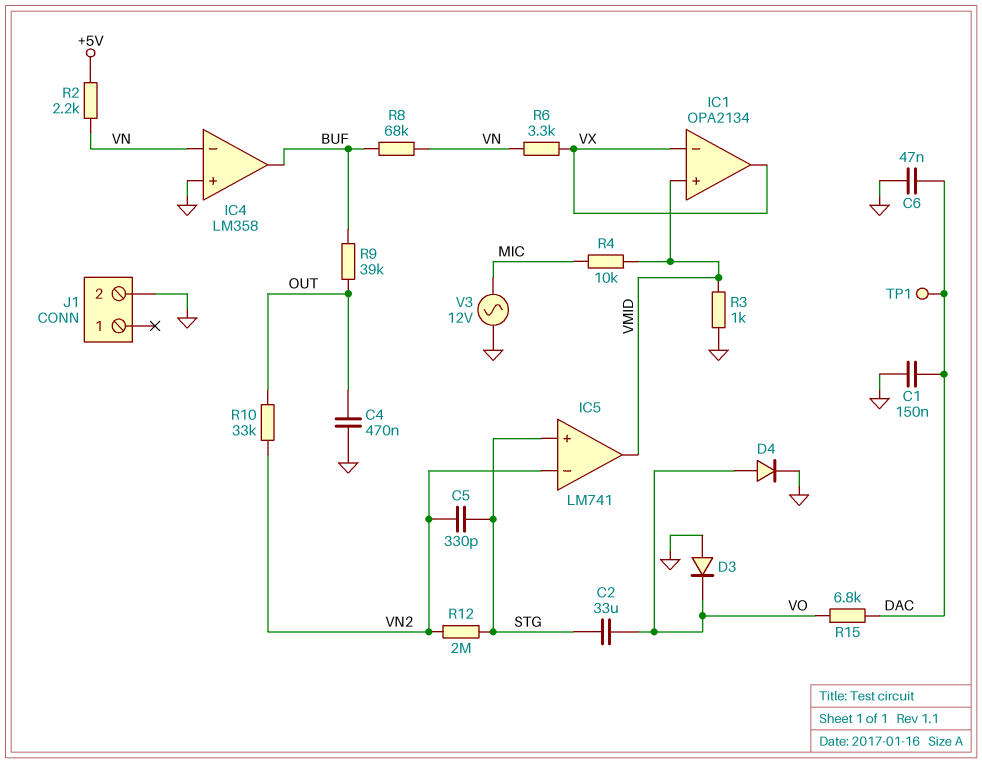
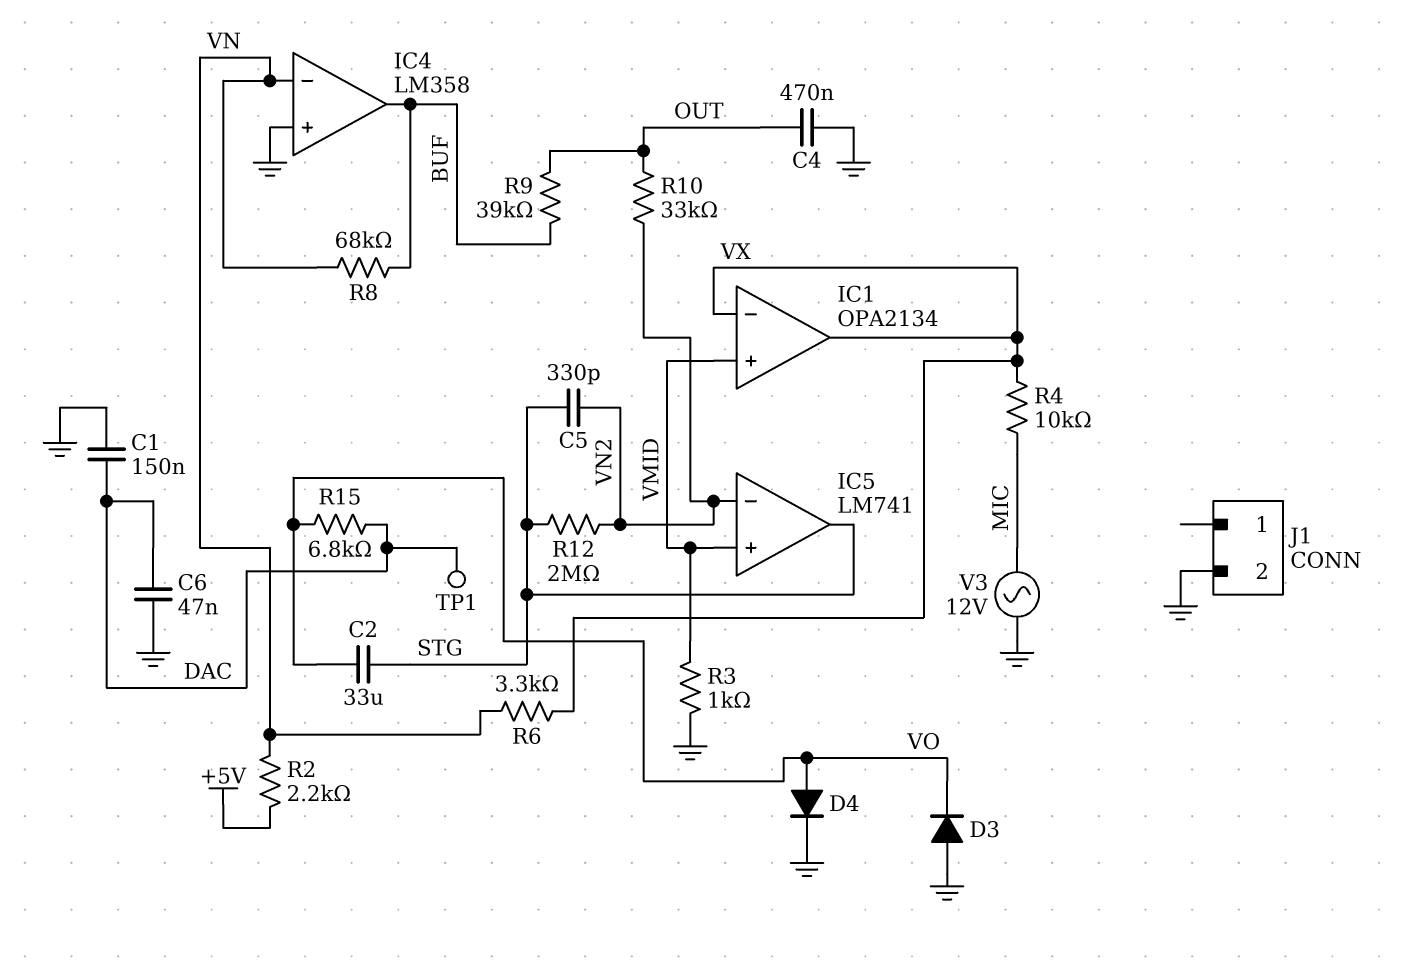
IC5 pin in+: STG -> VMID
IC5 pin out: VMID -> STG
R4: 10k (MIC, VMID) -> 10k (MIC, VX)

